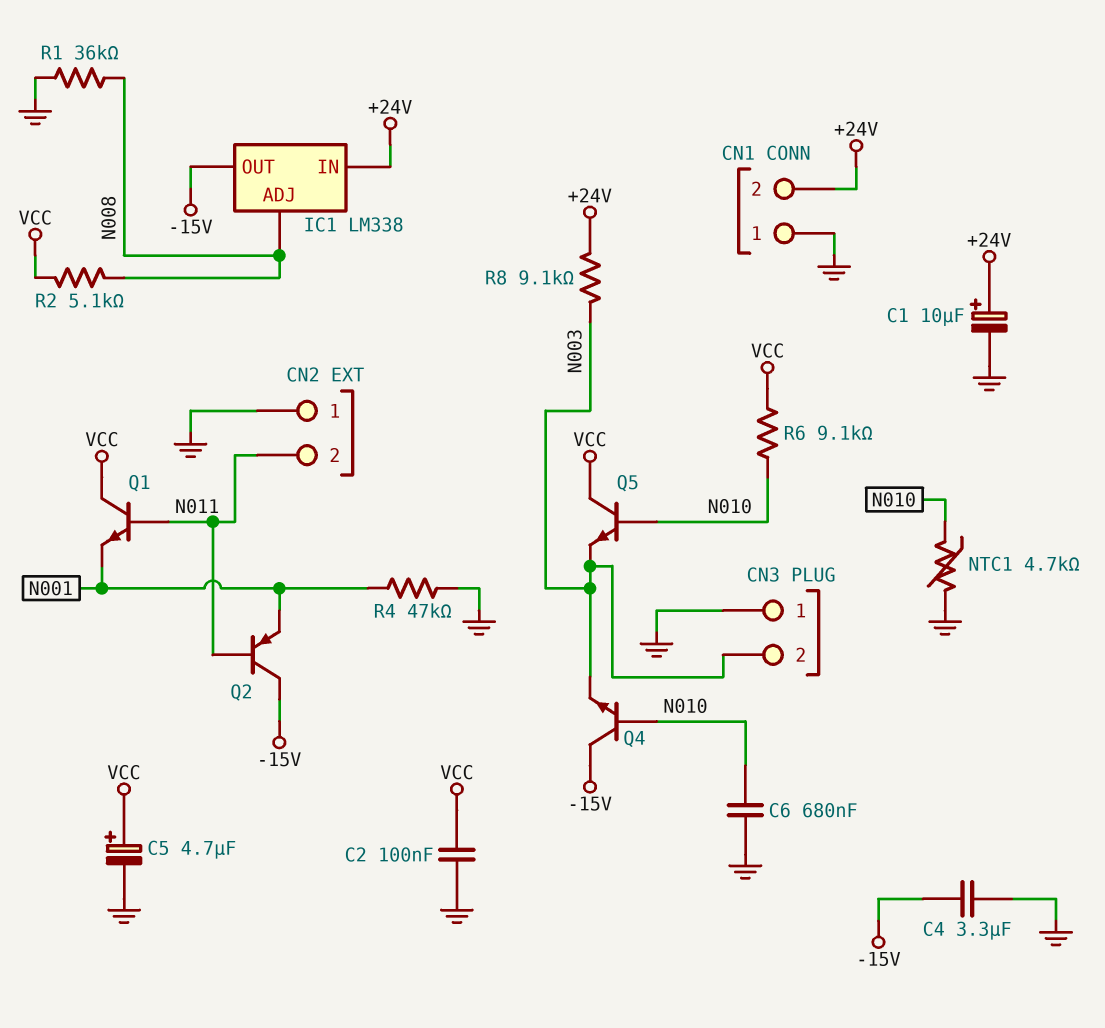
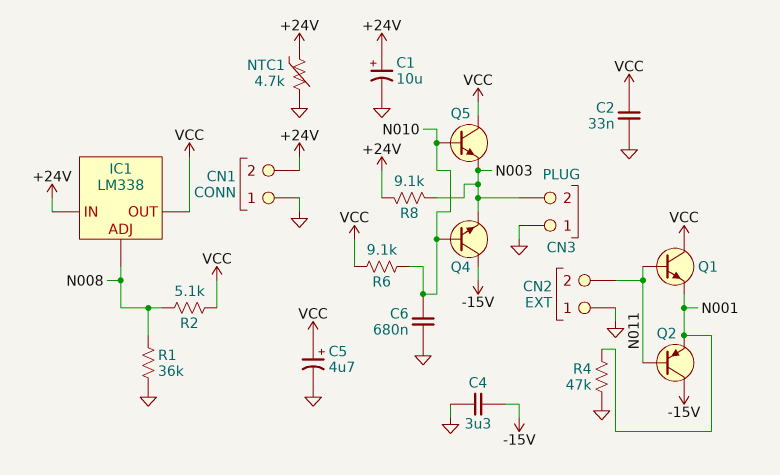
C2: 100nF (GND, VCC) -> 33nF (GND, VCC)
IC1 pin OUT: -15V -> VCC
NTC1: 4.7k (GND, N010) -> 4.7k (+24V, GND)

